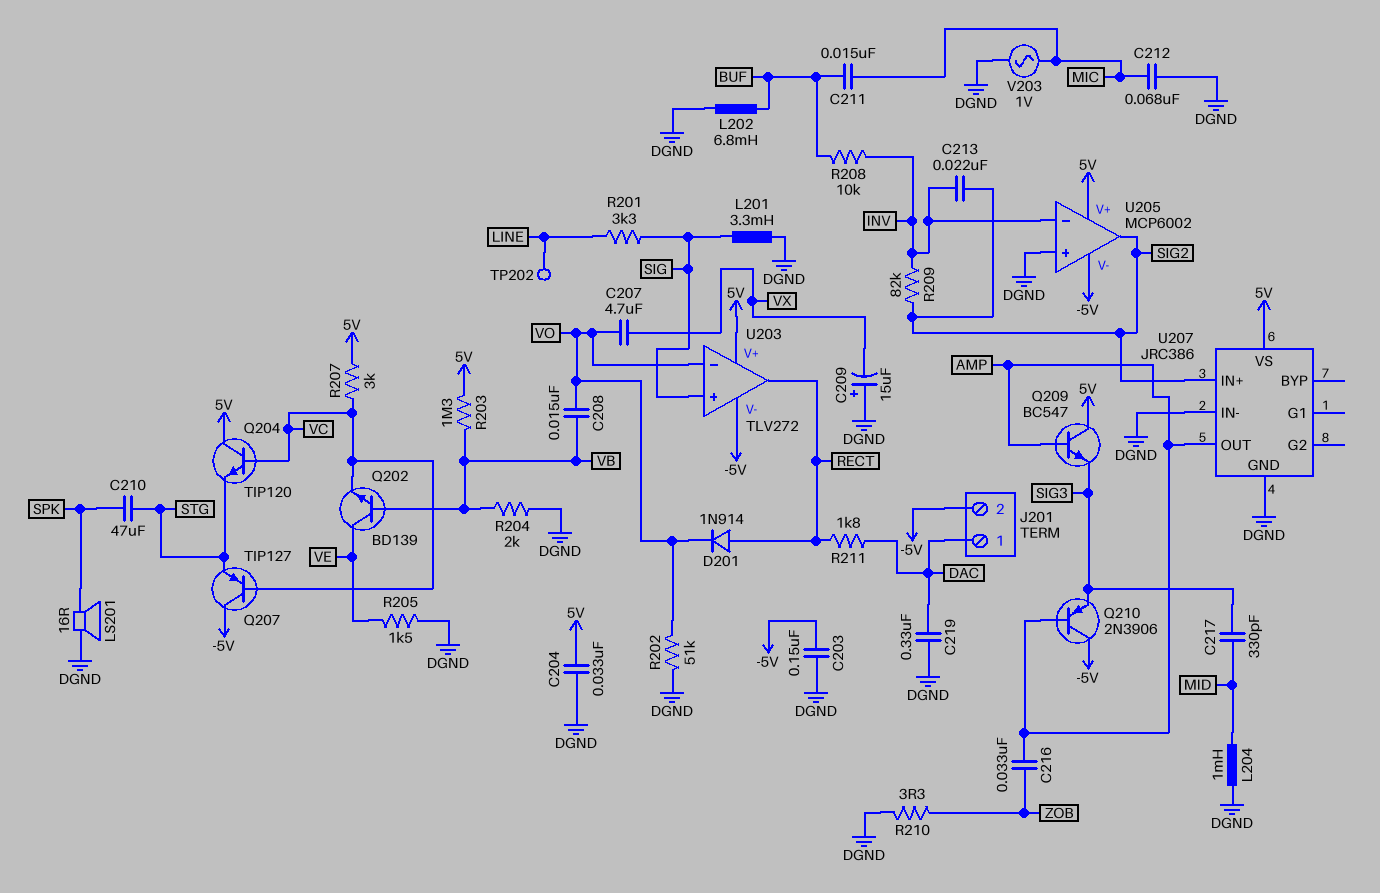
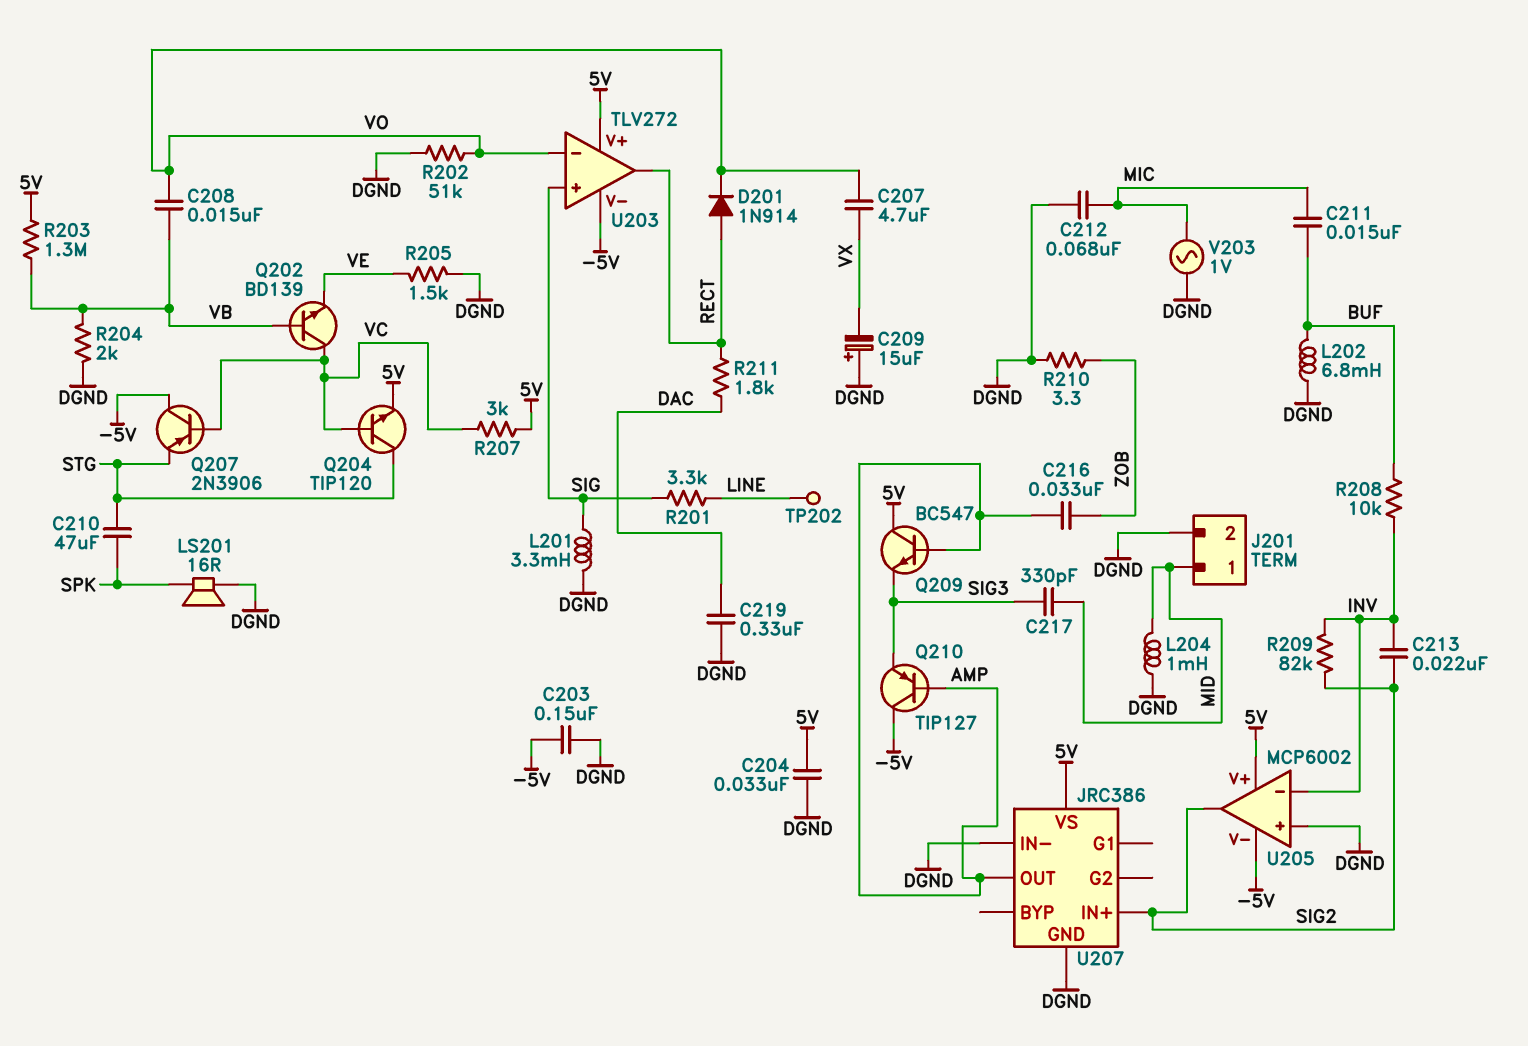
J201 pin 1: DAC -> MID
J201 pin 2: -5V -> DGND
Q202: NPN BD139 (B VB, C VE, E VC) -> NPN BD139 (B VB, C VC, E VE)
Q204: NPN TIP120 (B VC, C 5V, E STG) -> NPN TIP120 (B VC, C STG, E 5V)
Q207: PNP TIP127 (B VC, C -5V, E STG) -> PNP 2N3906 (B VC, C -5V, E STG)
Q210: PNP 2N3906 (B AMP, C -5V, E SIG3) -> PNP TIP127 (B AMP, C -5V, E SIG3)

